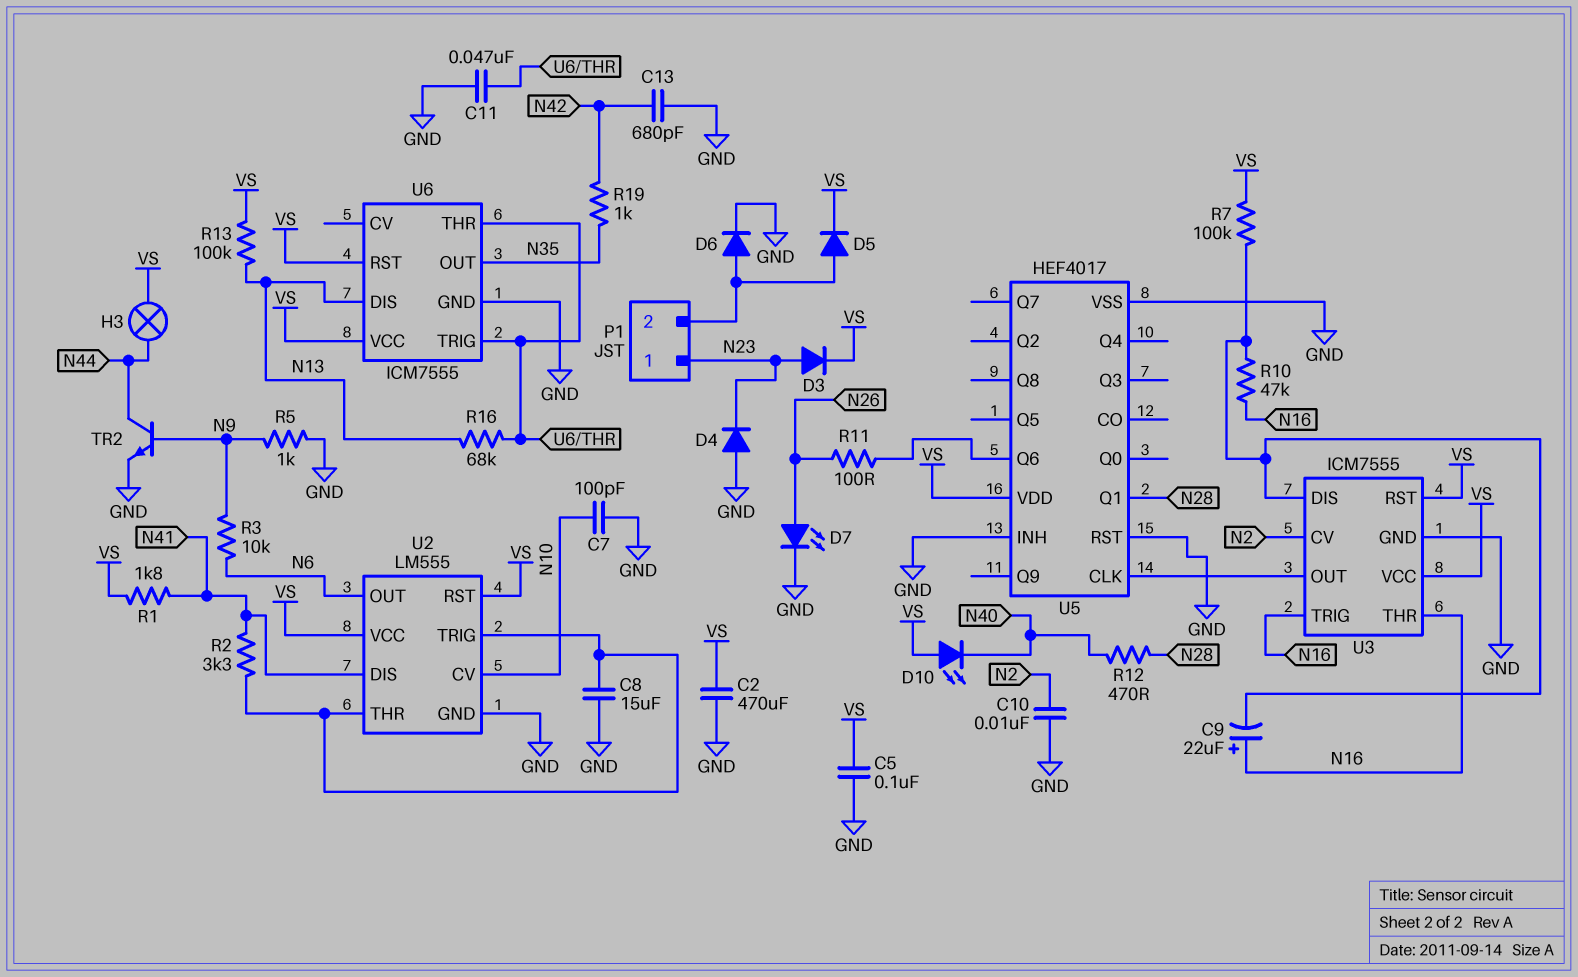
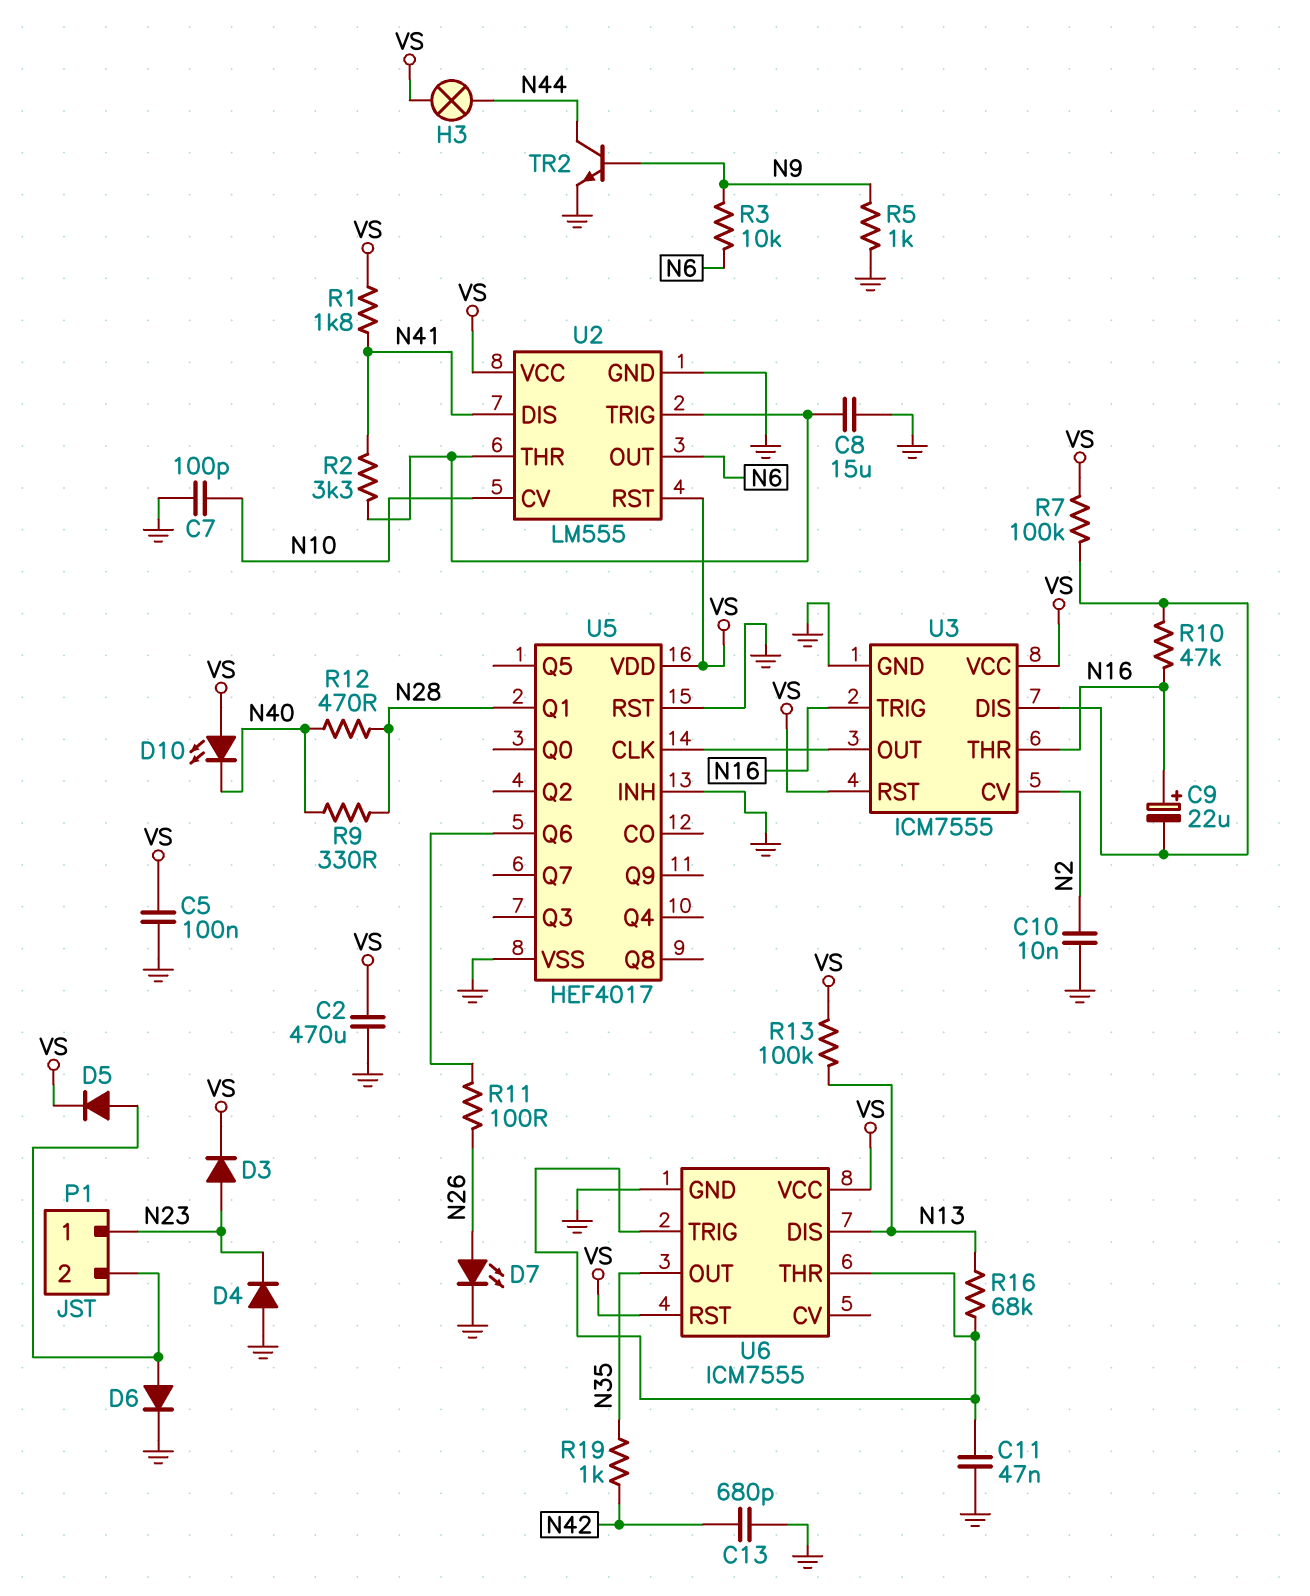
R9: none -> 330 (N28, N40)

